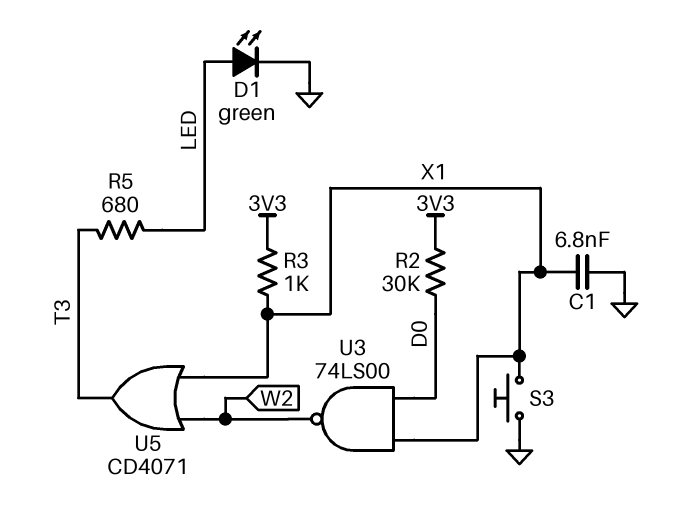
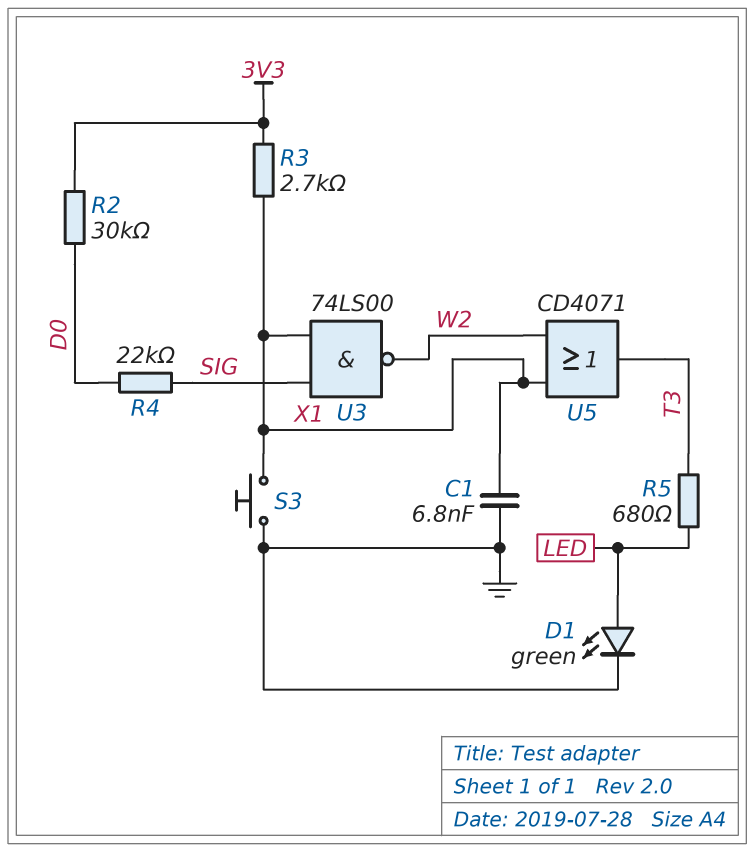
R3: 1k (3V3, X1) -> 2.7k (3V3, X1)
R4: none -> 22k (D0, SIG)
U3: NAND 74LS00 (in D0, in X1, out W2) -> NAND 74LS00 (in SIG, in X1, out W2)

